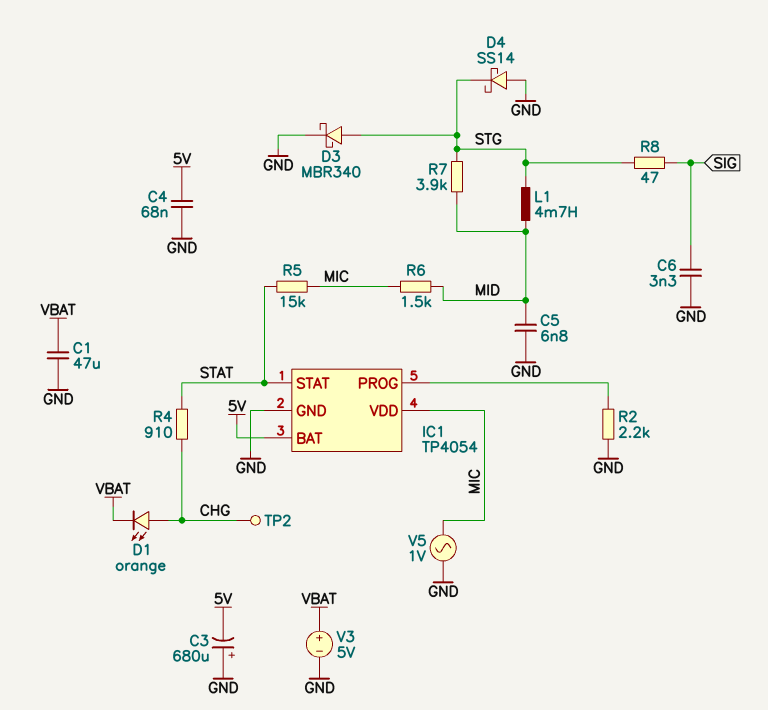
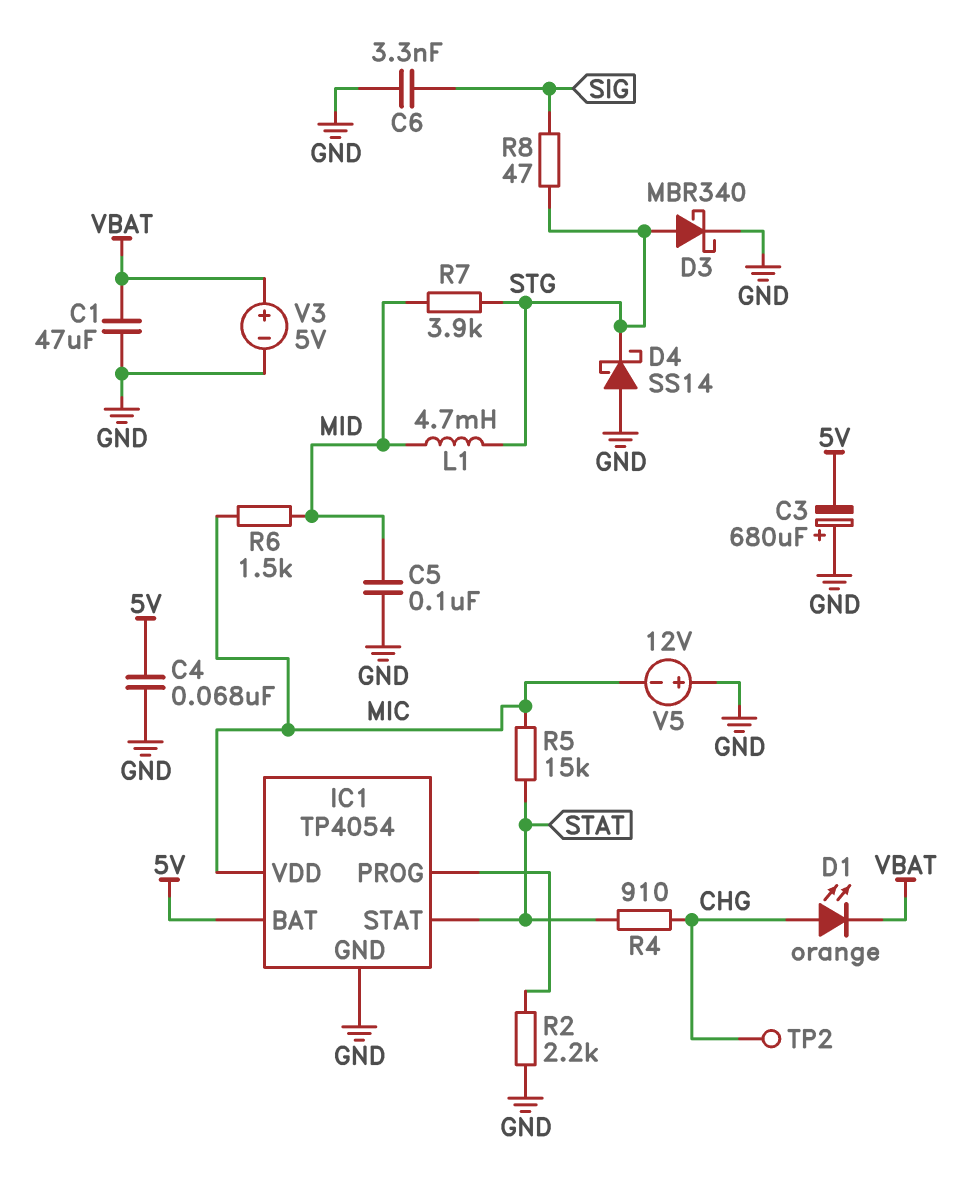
C5: 6.8nF (GND, MID) -> 100nF (GND, MID)
V5: AC 1V (GND, MIC) -> 12V (plus GND, minus MIC)

